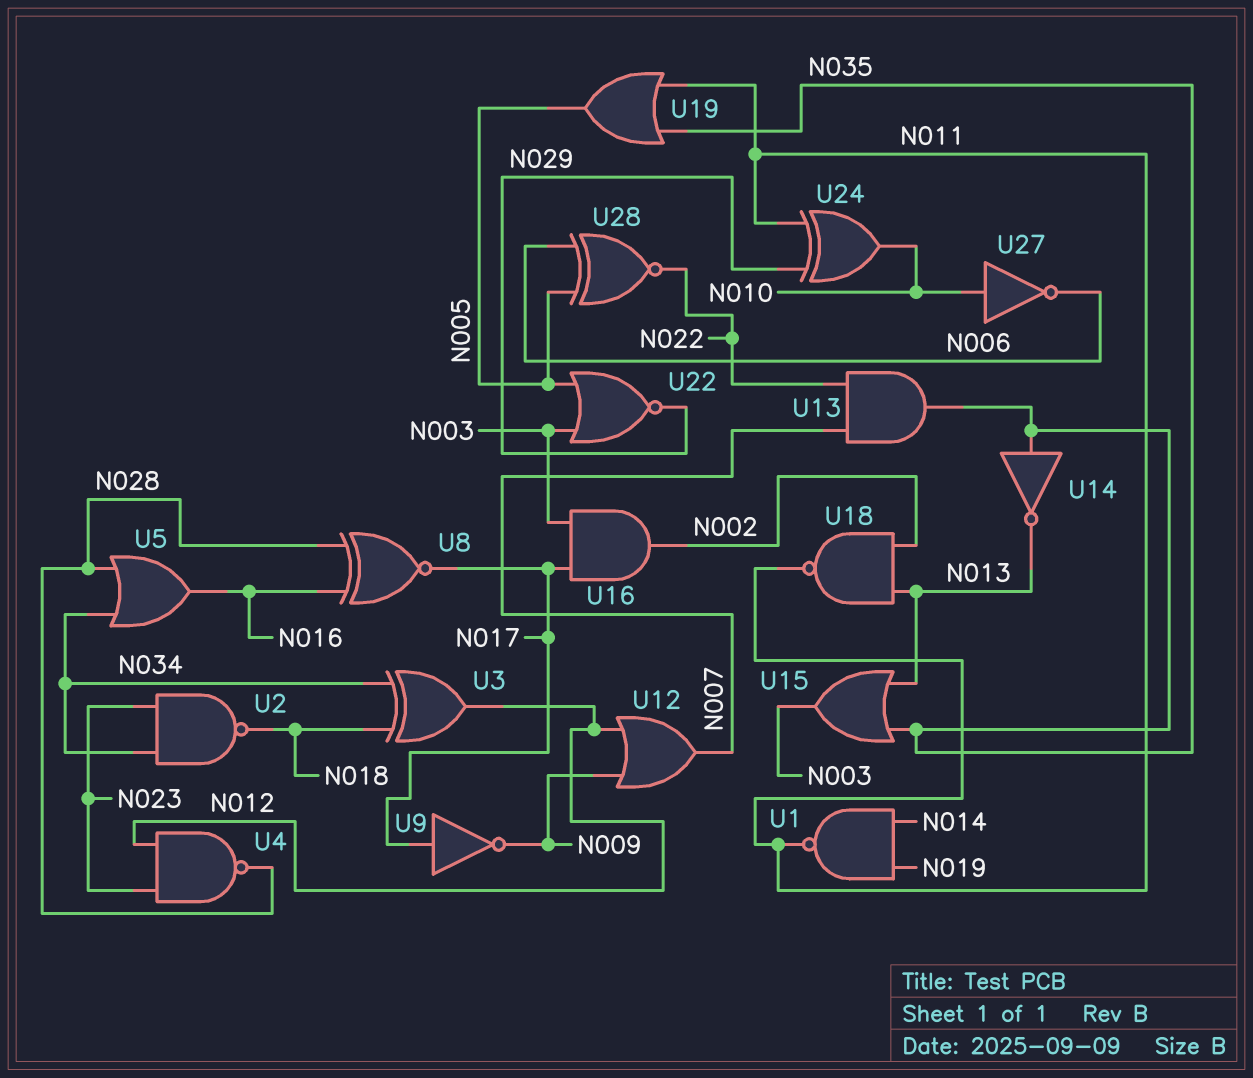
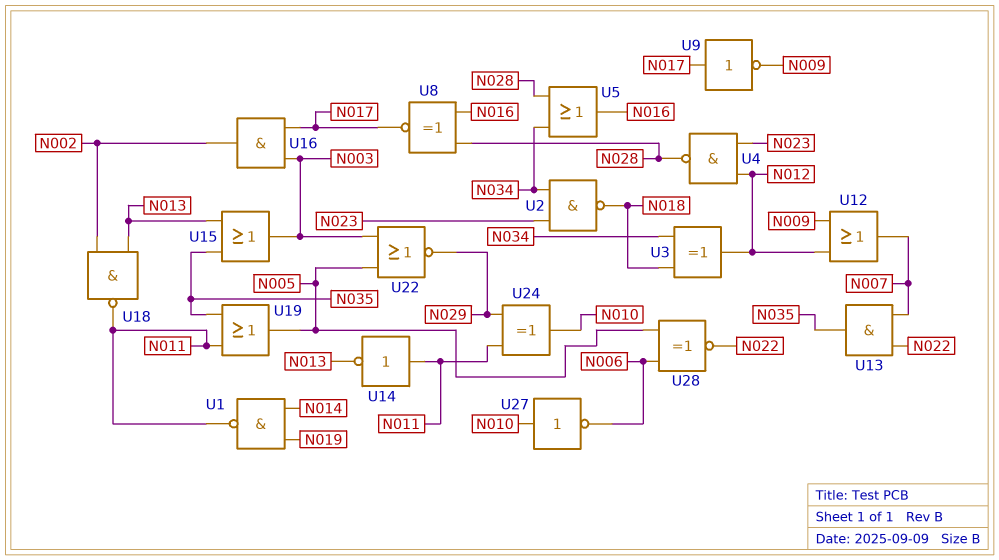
U14: NOT (in N035, out N013) -> NOT (in N011, out N013)

